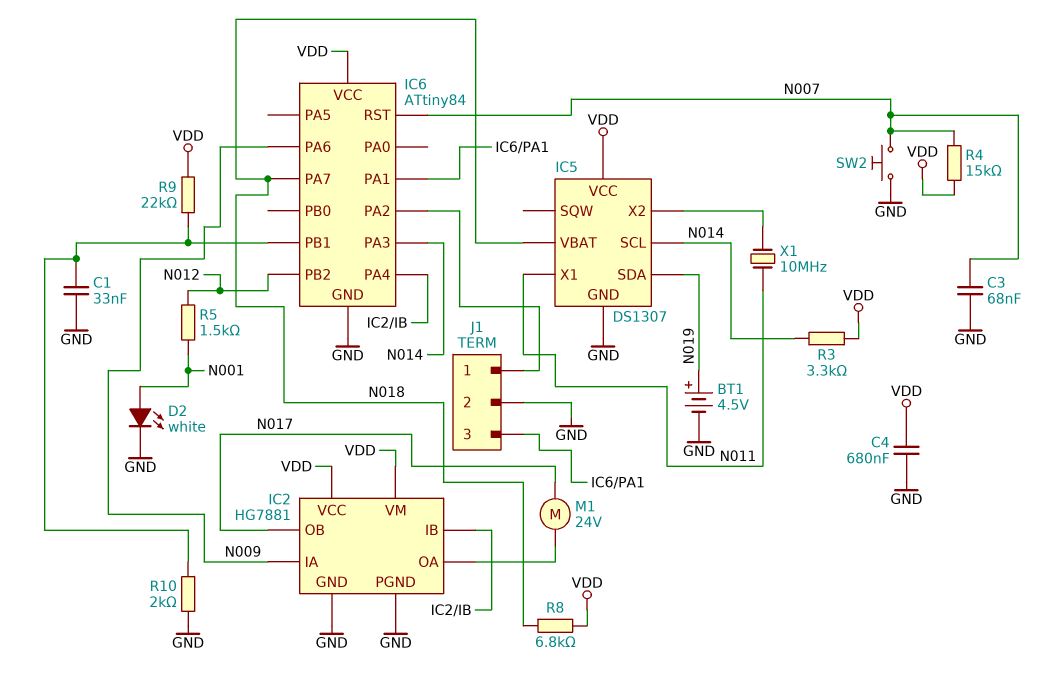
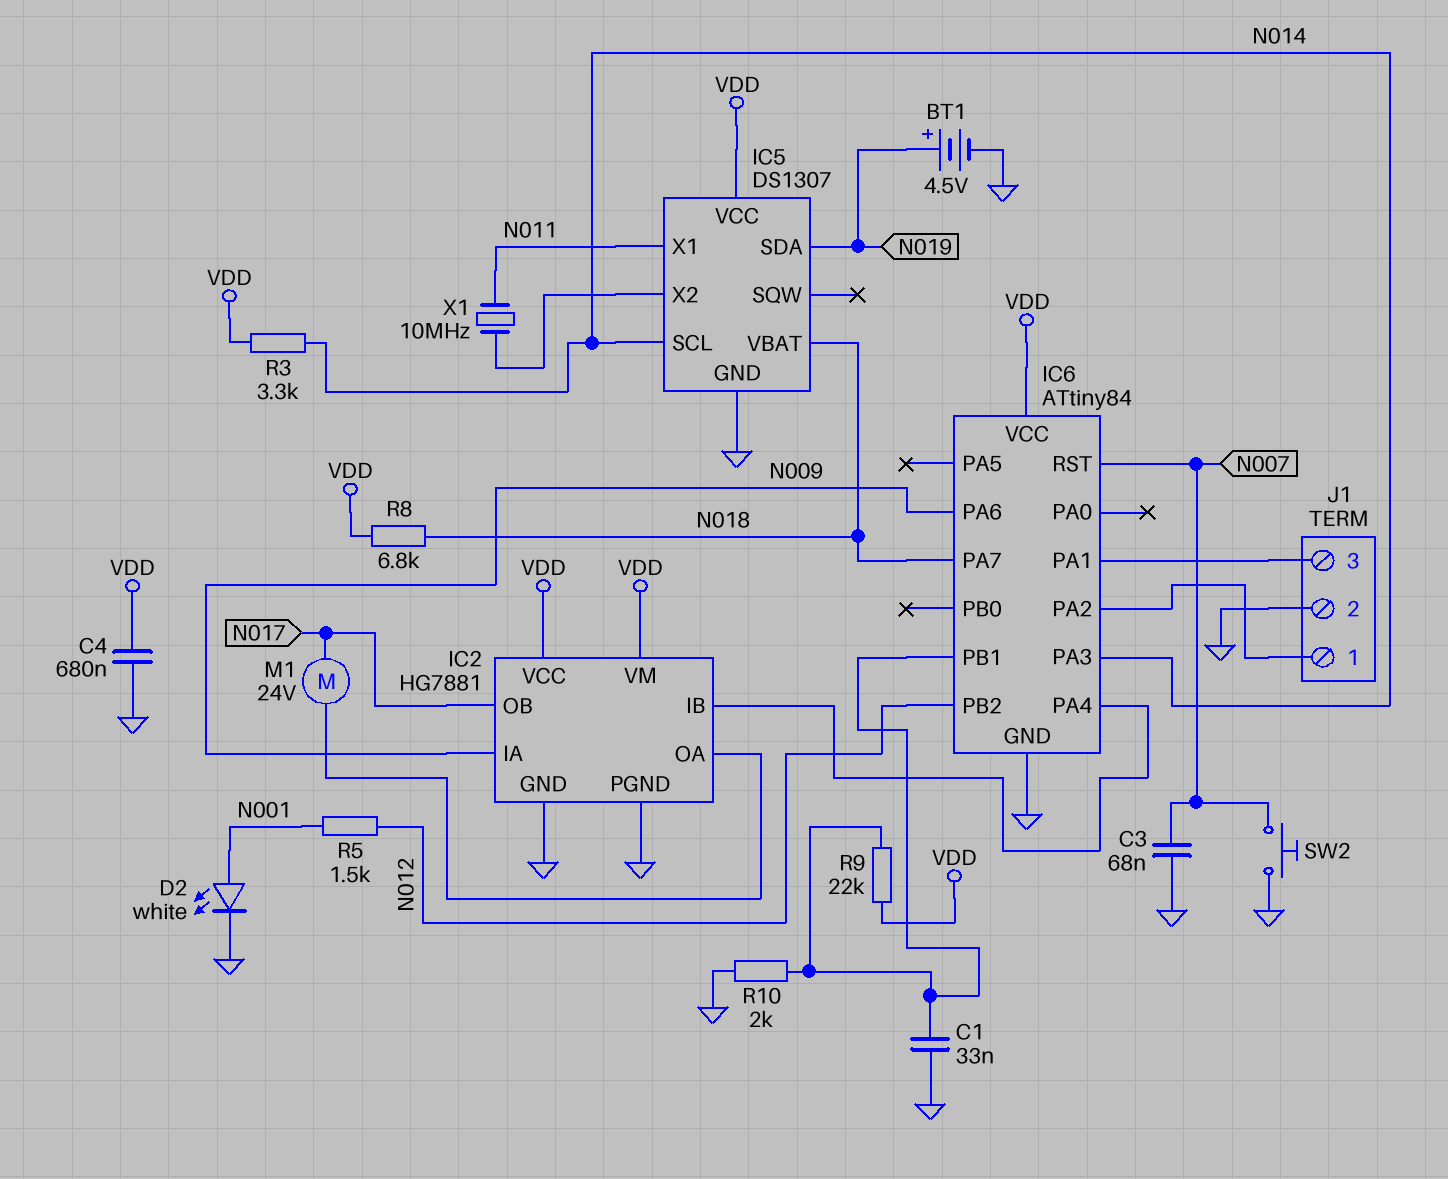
R4: 15k (N007, VDD) -> none

